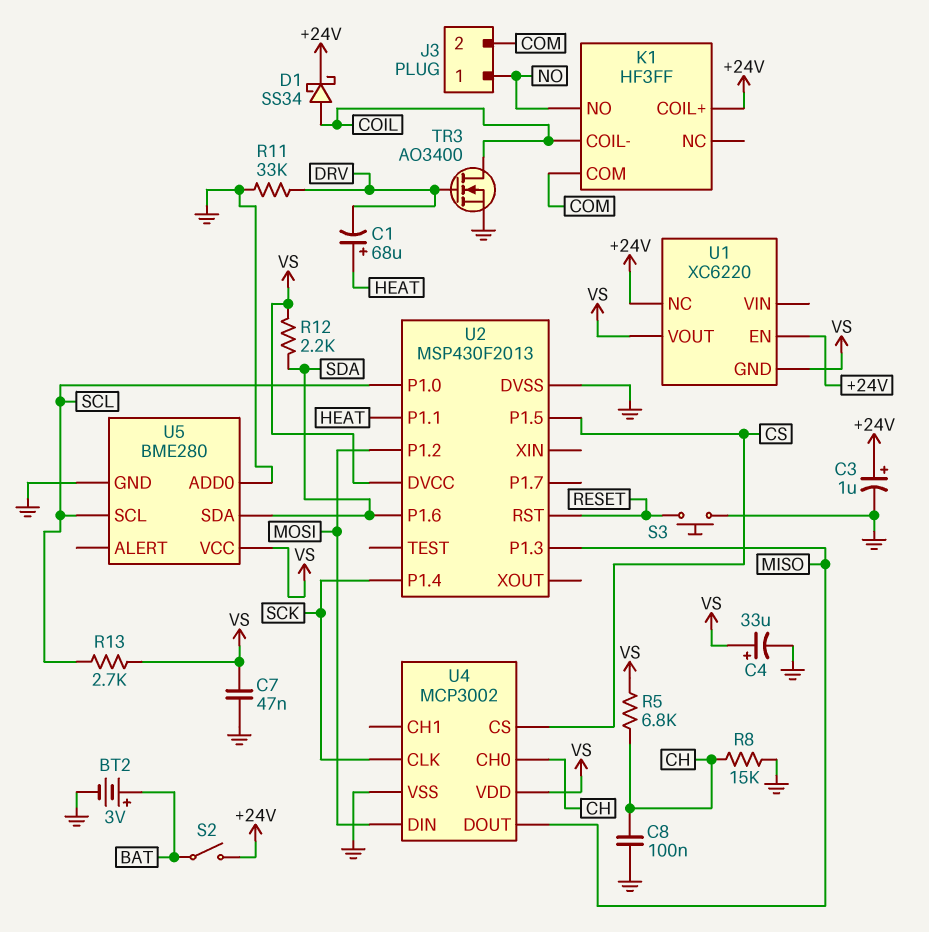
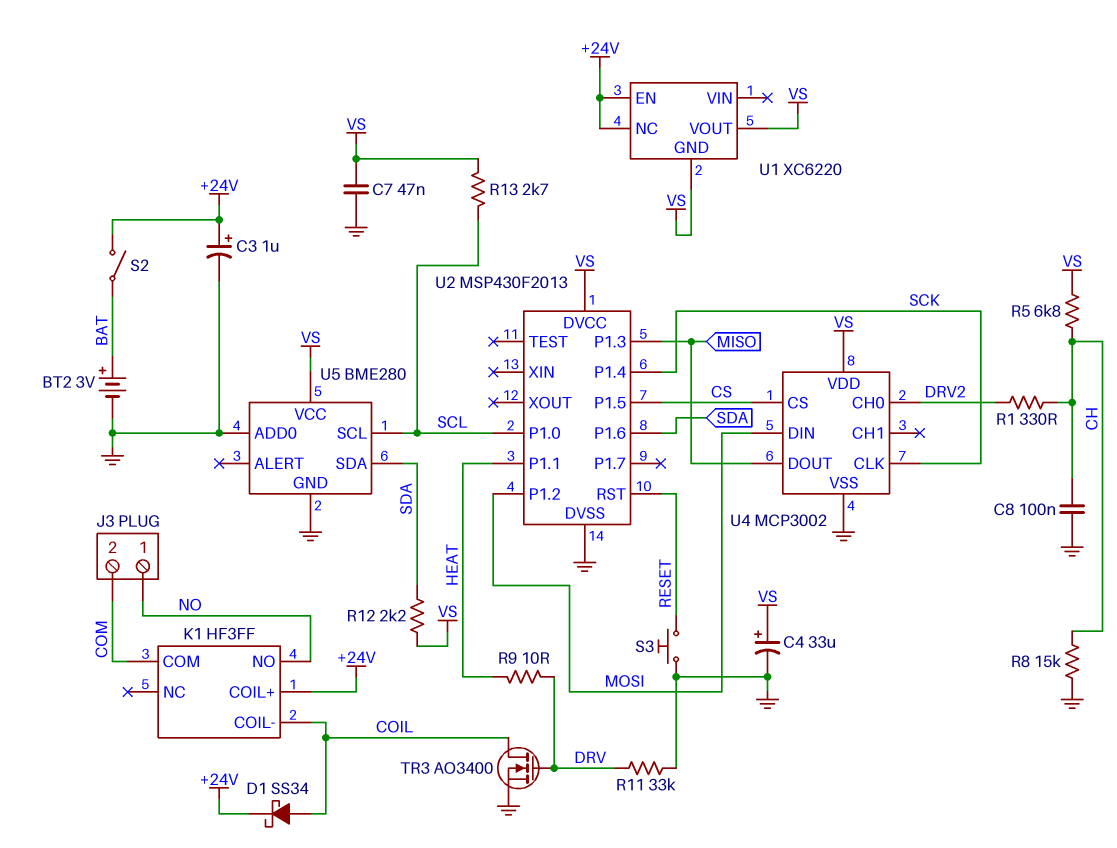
C1: 68uF (plus HEAT, minus DRV) -> none
R1: none -> 330 (CH, DRV2)
R9: none -> 10 (DRV, HEAT)
U4 pin CH0: CH -> DRV2

